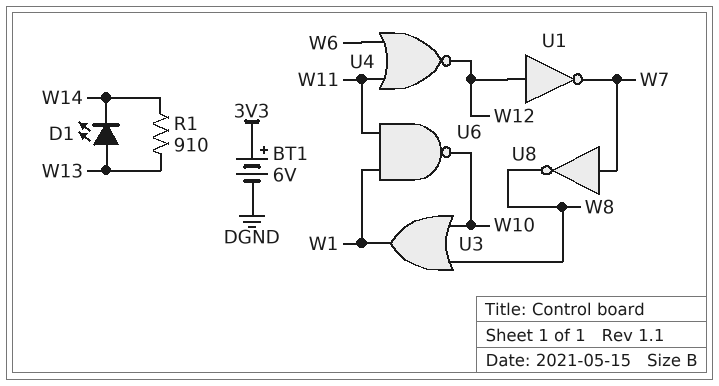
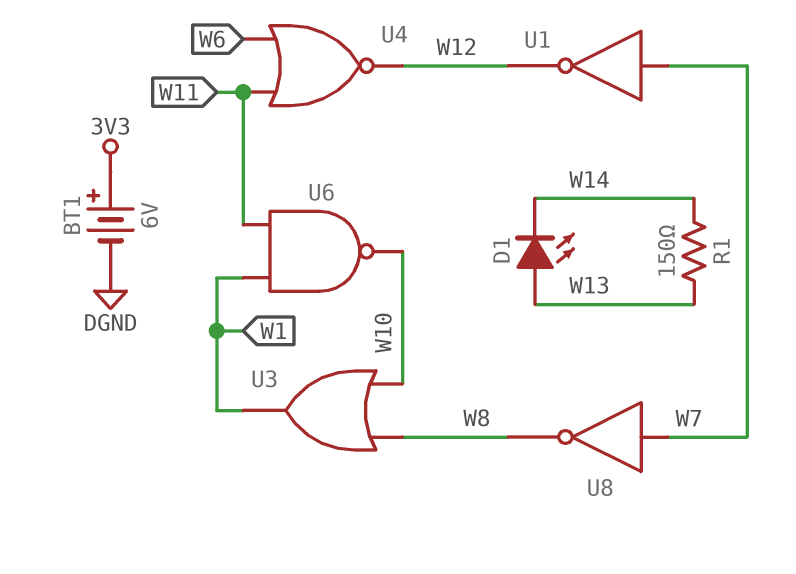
R1: 910 (W13, W14) -> 150 (W13, W14)
U1: NOT (in W12, out W7) -> NOT (in W7, out W12)

